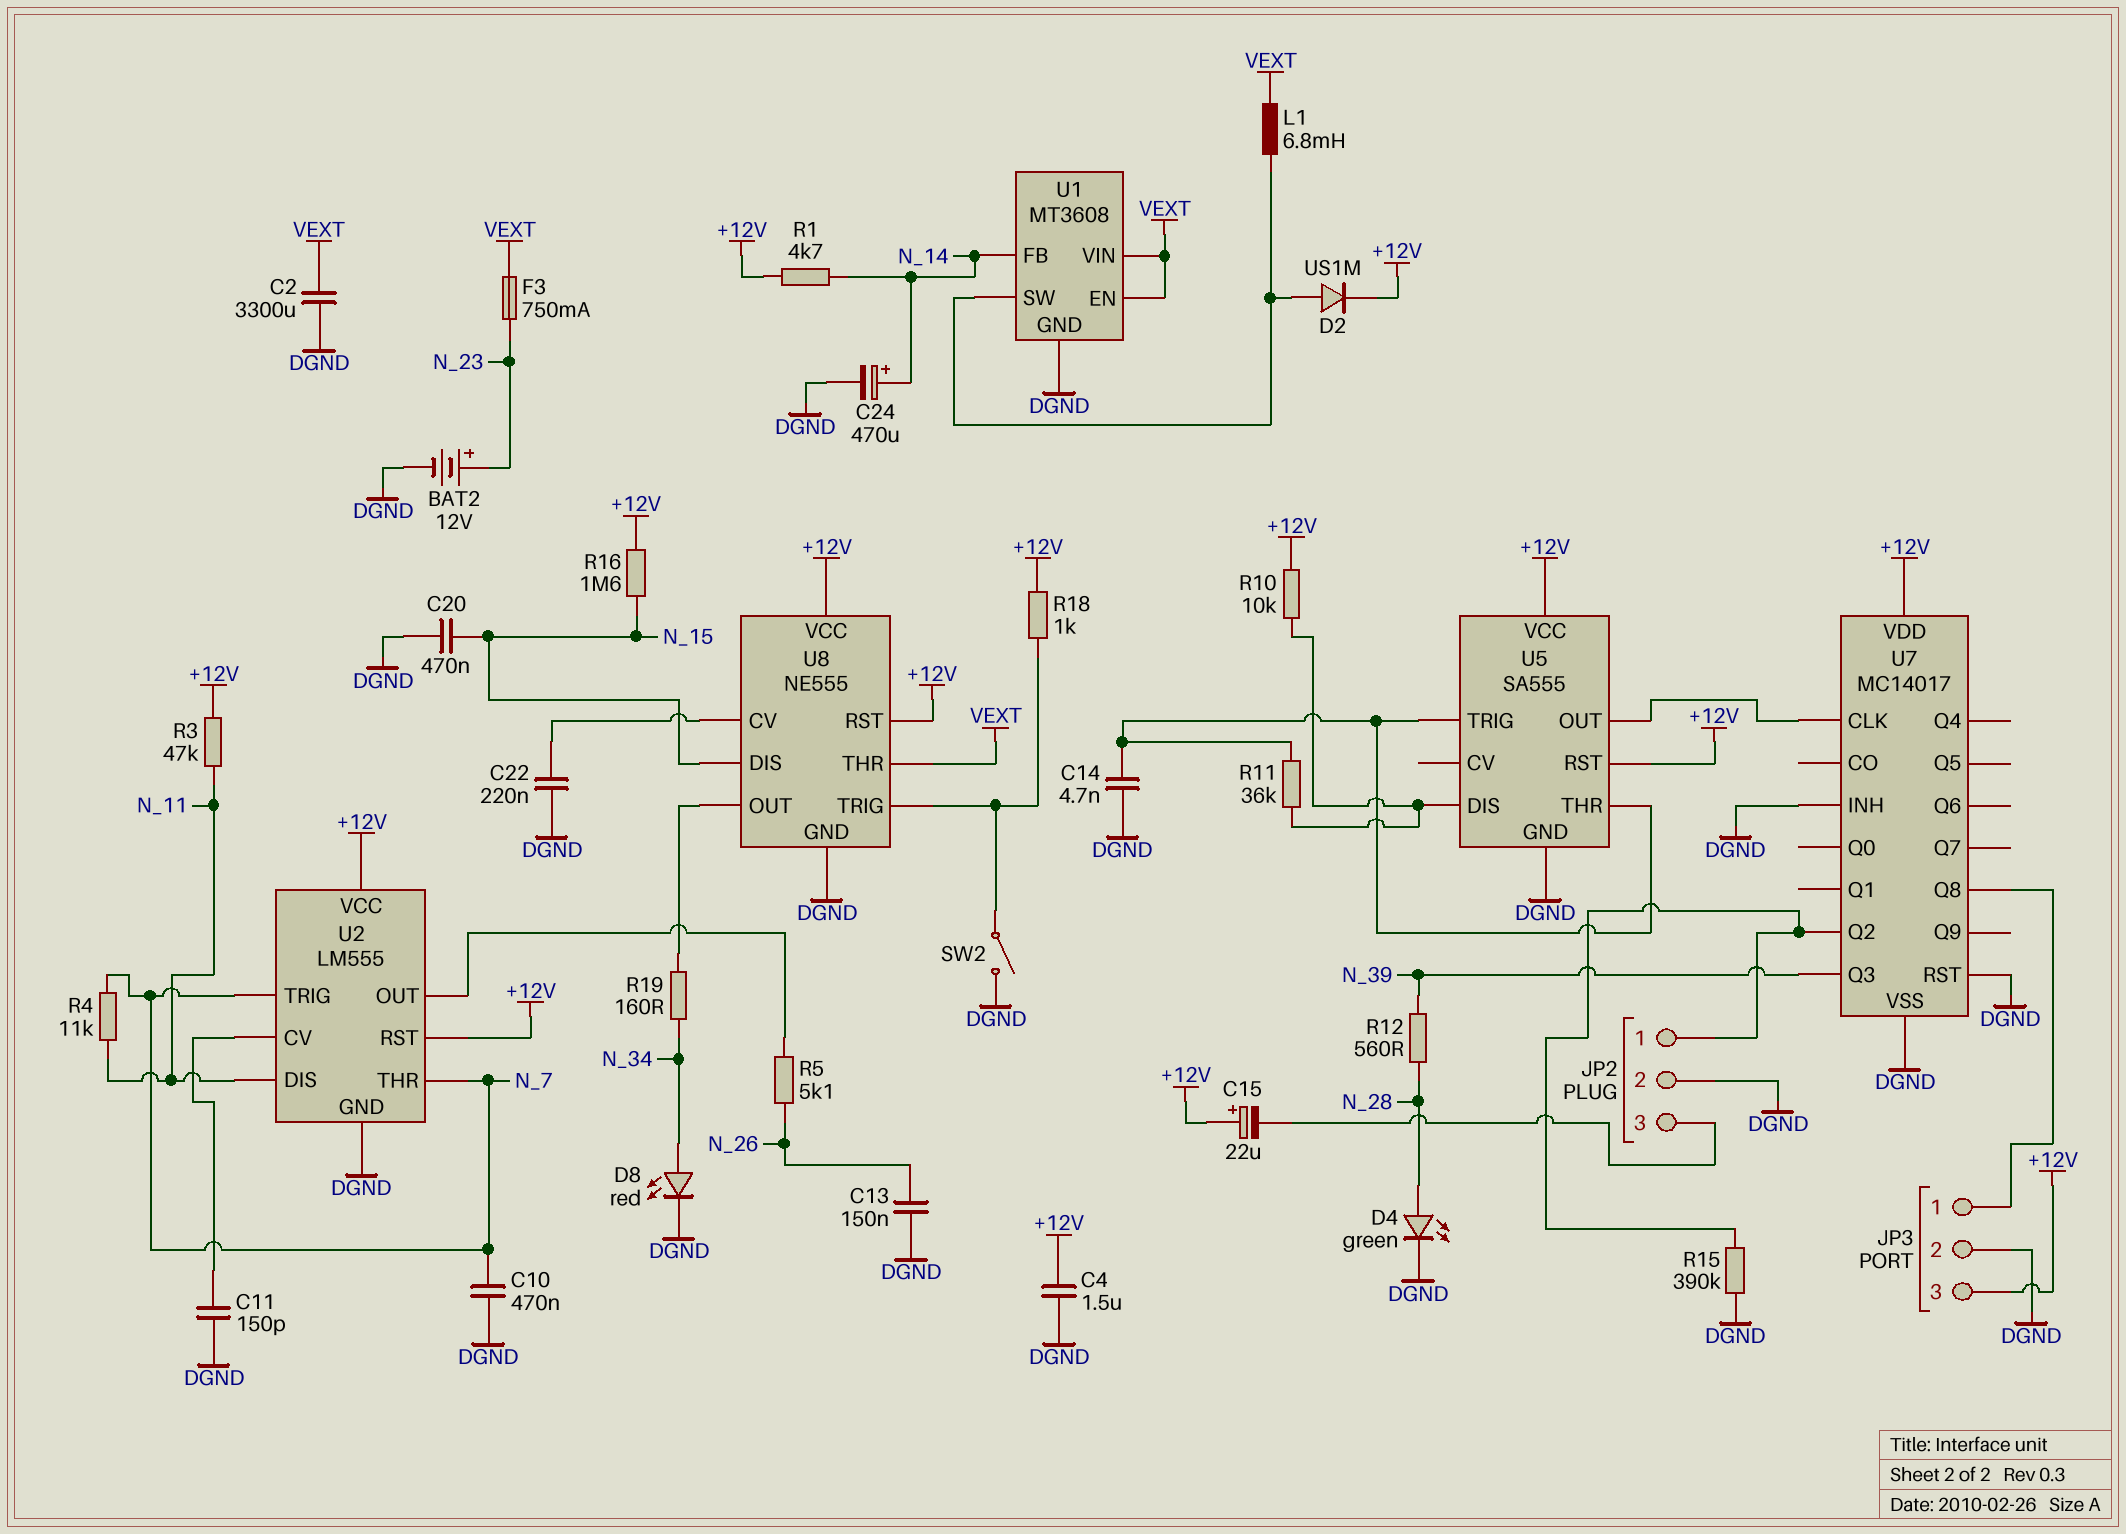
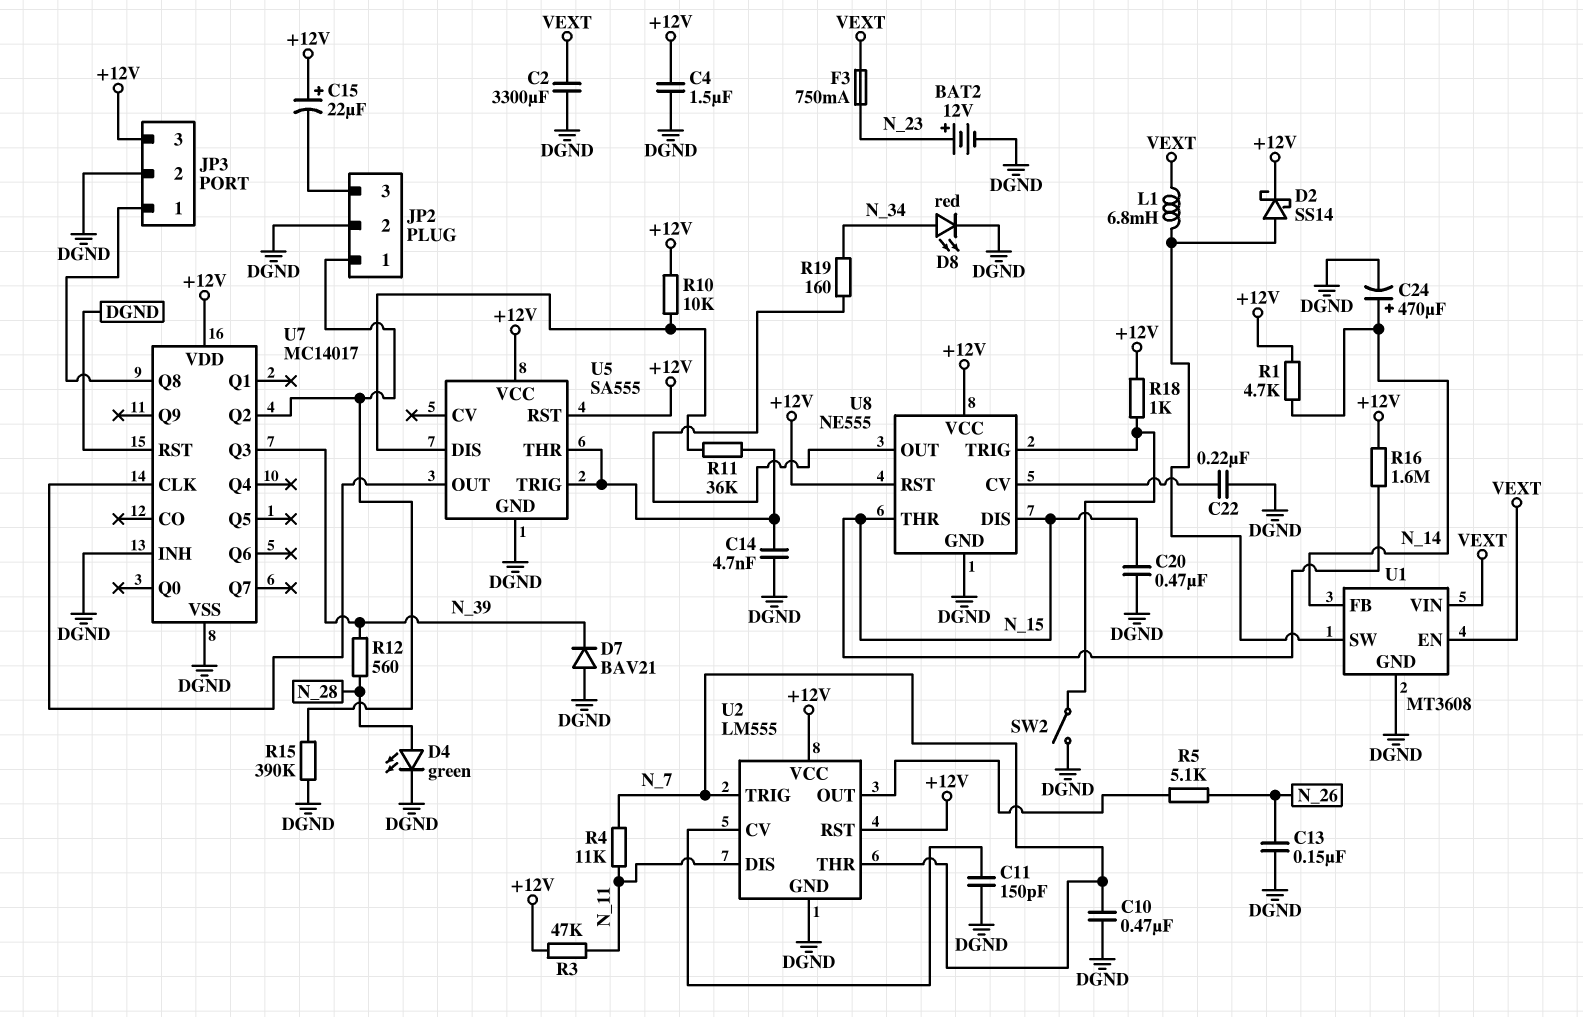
D2: diode US1M (A U1/SW, K +12V) -> schottky SS14 (A U1/SW, K +12V)
D7: none -> diode BAV21 (A DGND, K N_39)
U8 pin THR: VEXT -> N_15

